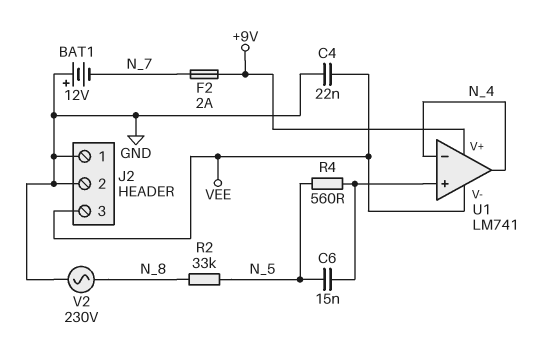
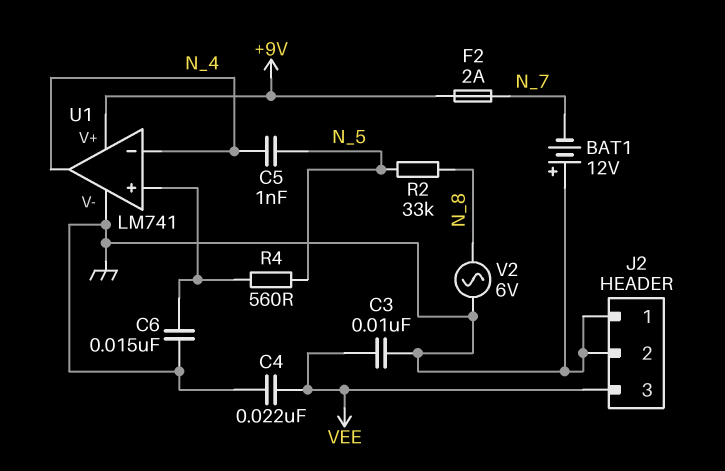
C3: none -> 10nF (GND, VEE)
C5: none -> 1nF (N_4, N_5)
C6: 15nF (N_5, U1/in+) -> 15nF (GND, U1/in+)
U1 pin V-: VEE -> GND
V2: AC 230V (GND, N_8) -> AC 6V (GND, N_8)

